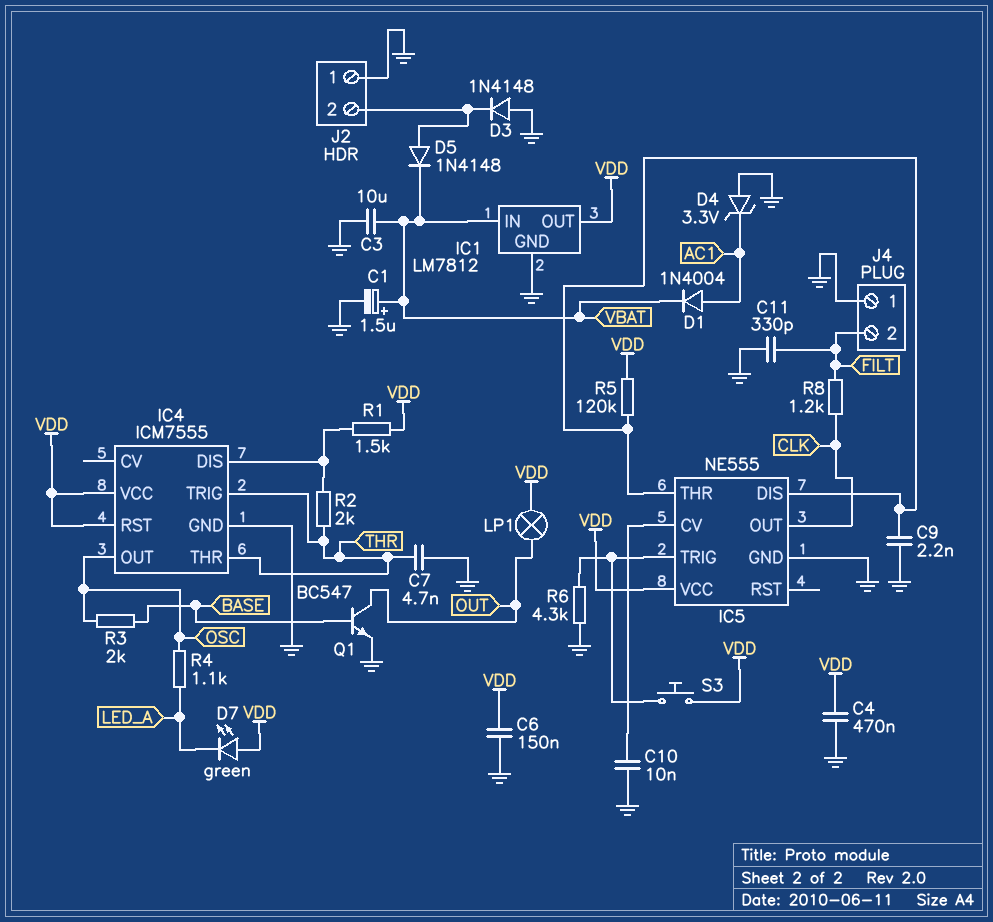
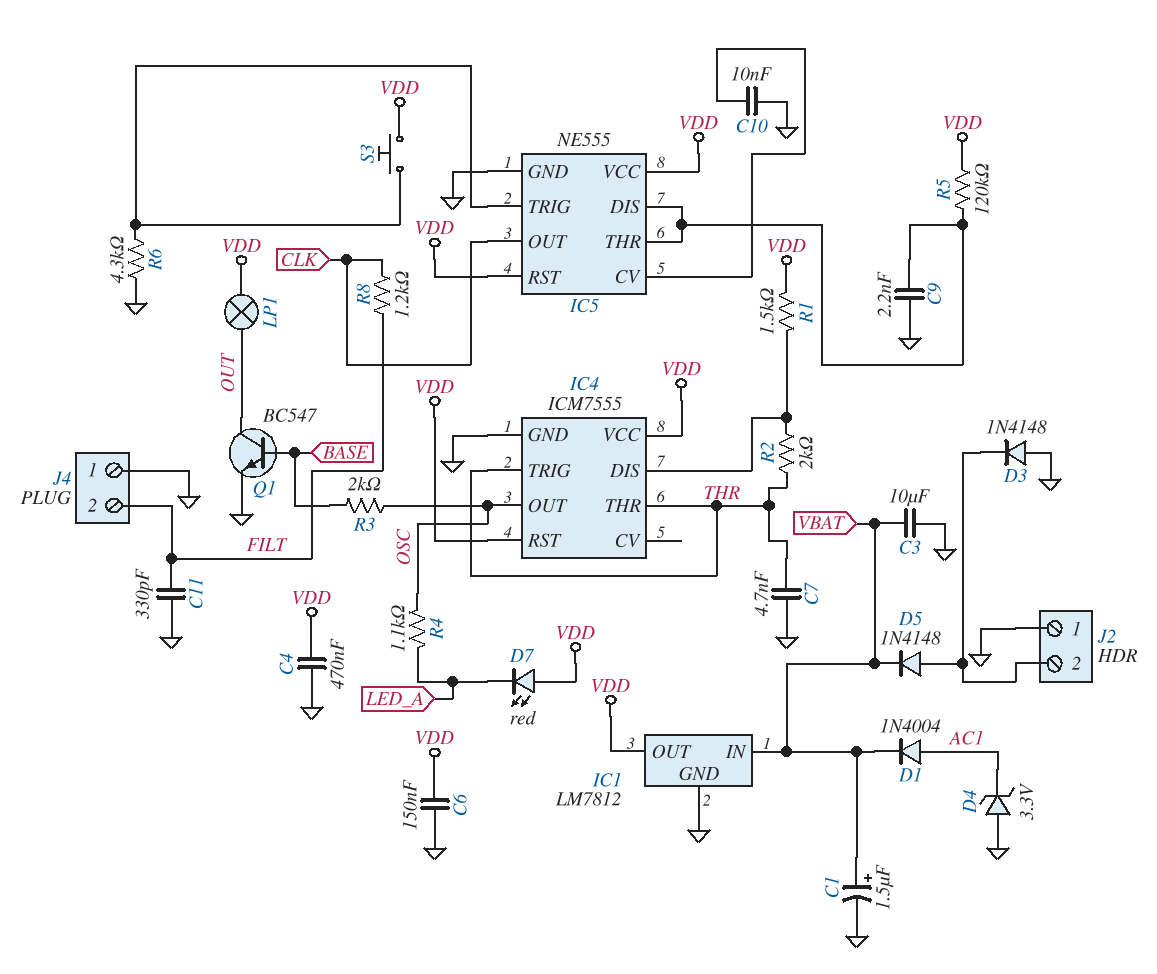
D7: LED green (A VDD, K LED_A) -> LED red (A VDD, K LED_A)
IC5 pin RST: none -> VDD

